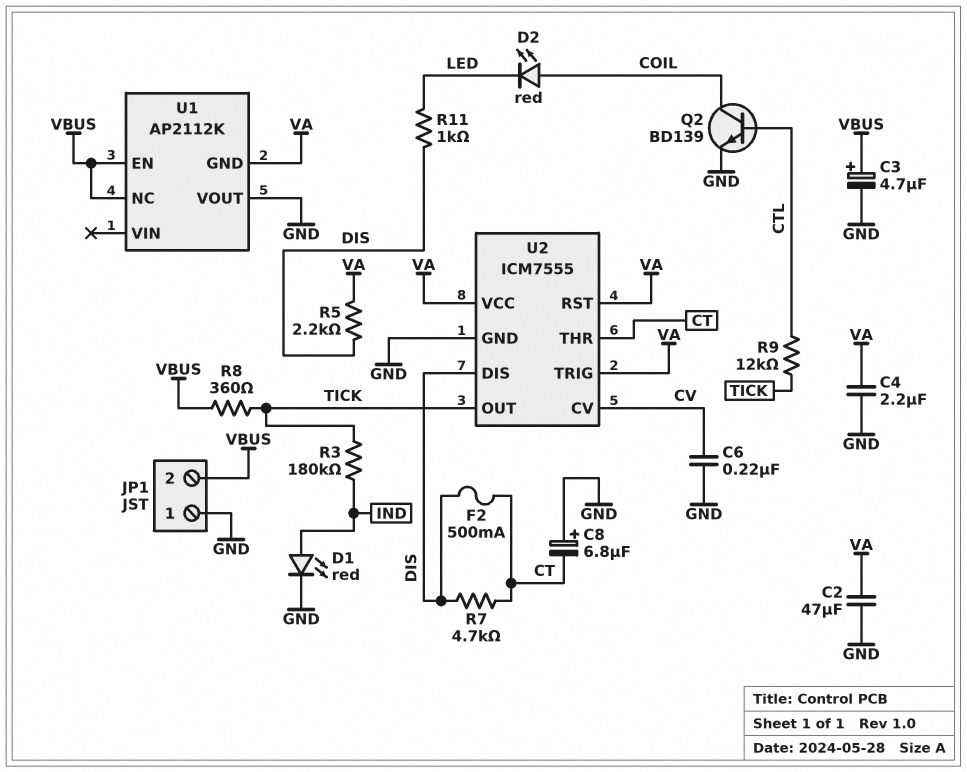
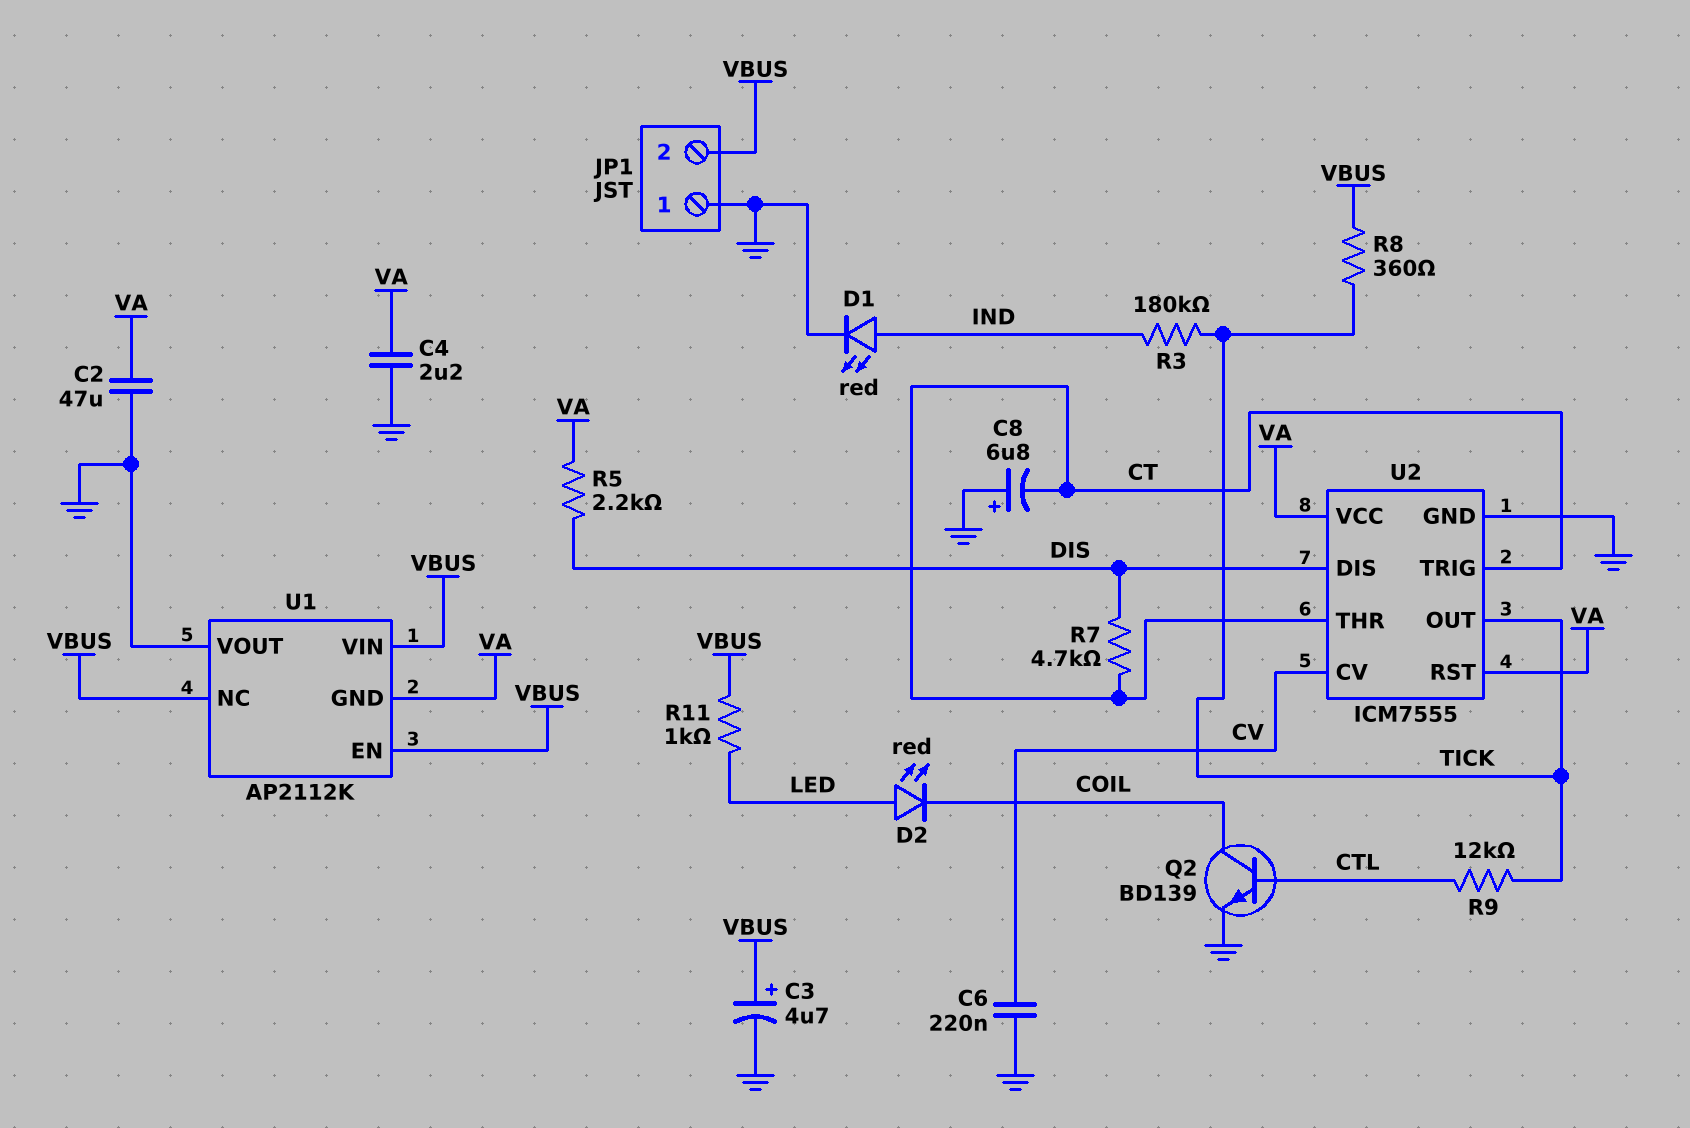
D2: LED red (A COIL, K LED) -> LED red (A LED, K COIL)
F2: 500mA (CT, DIS) -> none
R11: 1k (DIS, LED) -> 1k (LED, VBUS)
U1 pin VIN: none -> VBUS
U2 pin TRIG: VA -> CT

